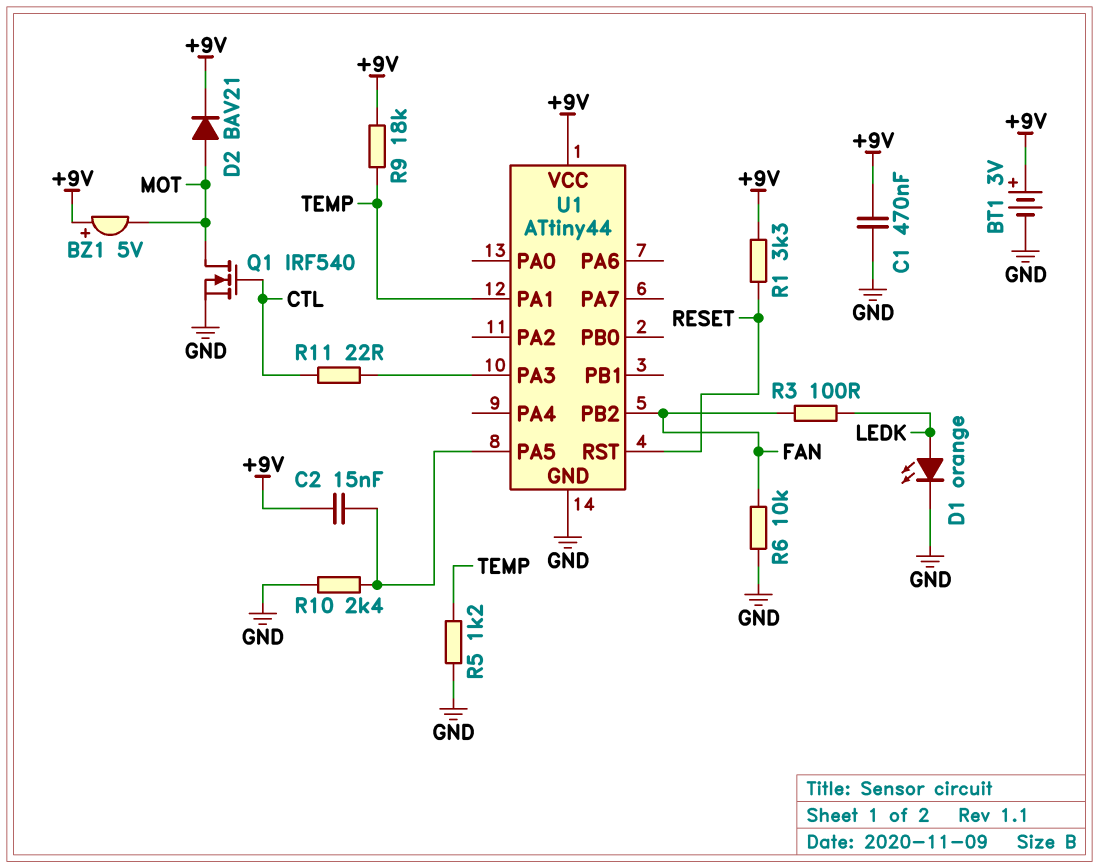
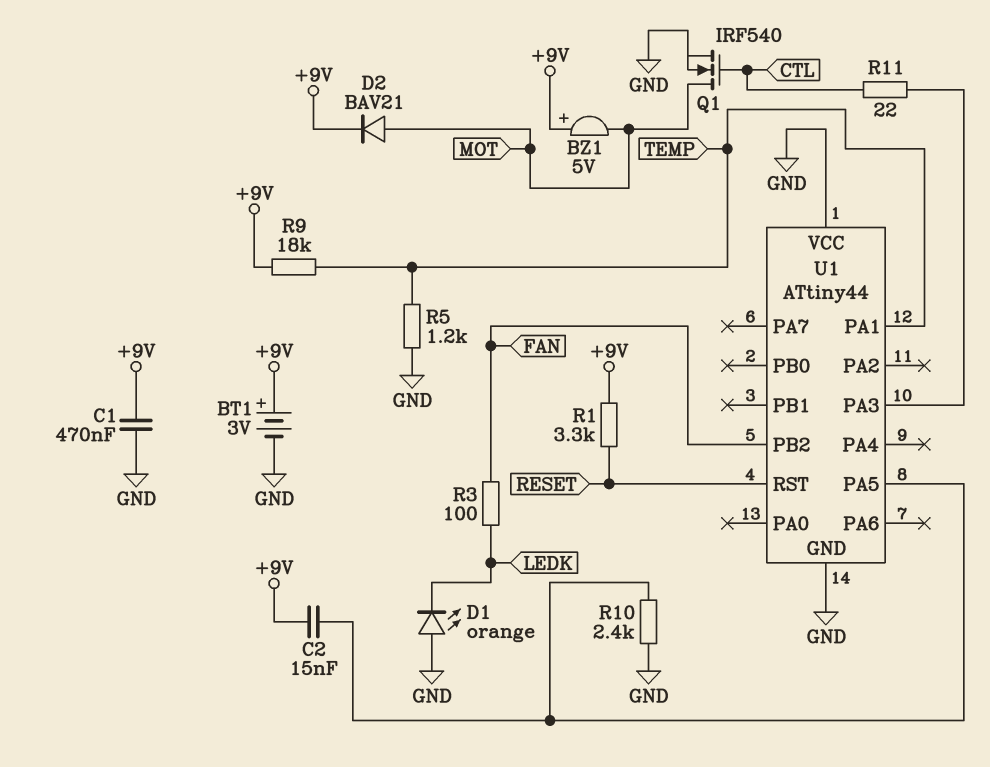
D1: LED orange (A LEDK, K GND) -> LED orange (A GND, K LEDK)
R6: 10k (FAN, GND) -> none
U1 pin VCC: +9V -> GND

